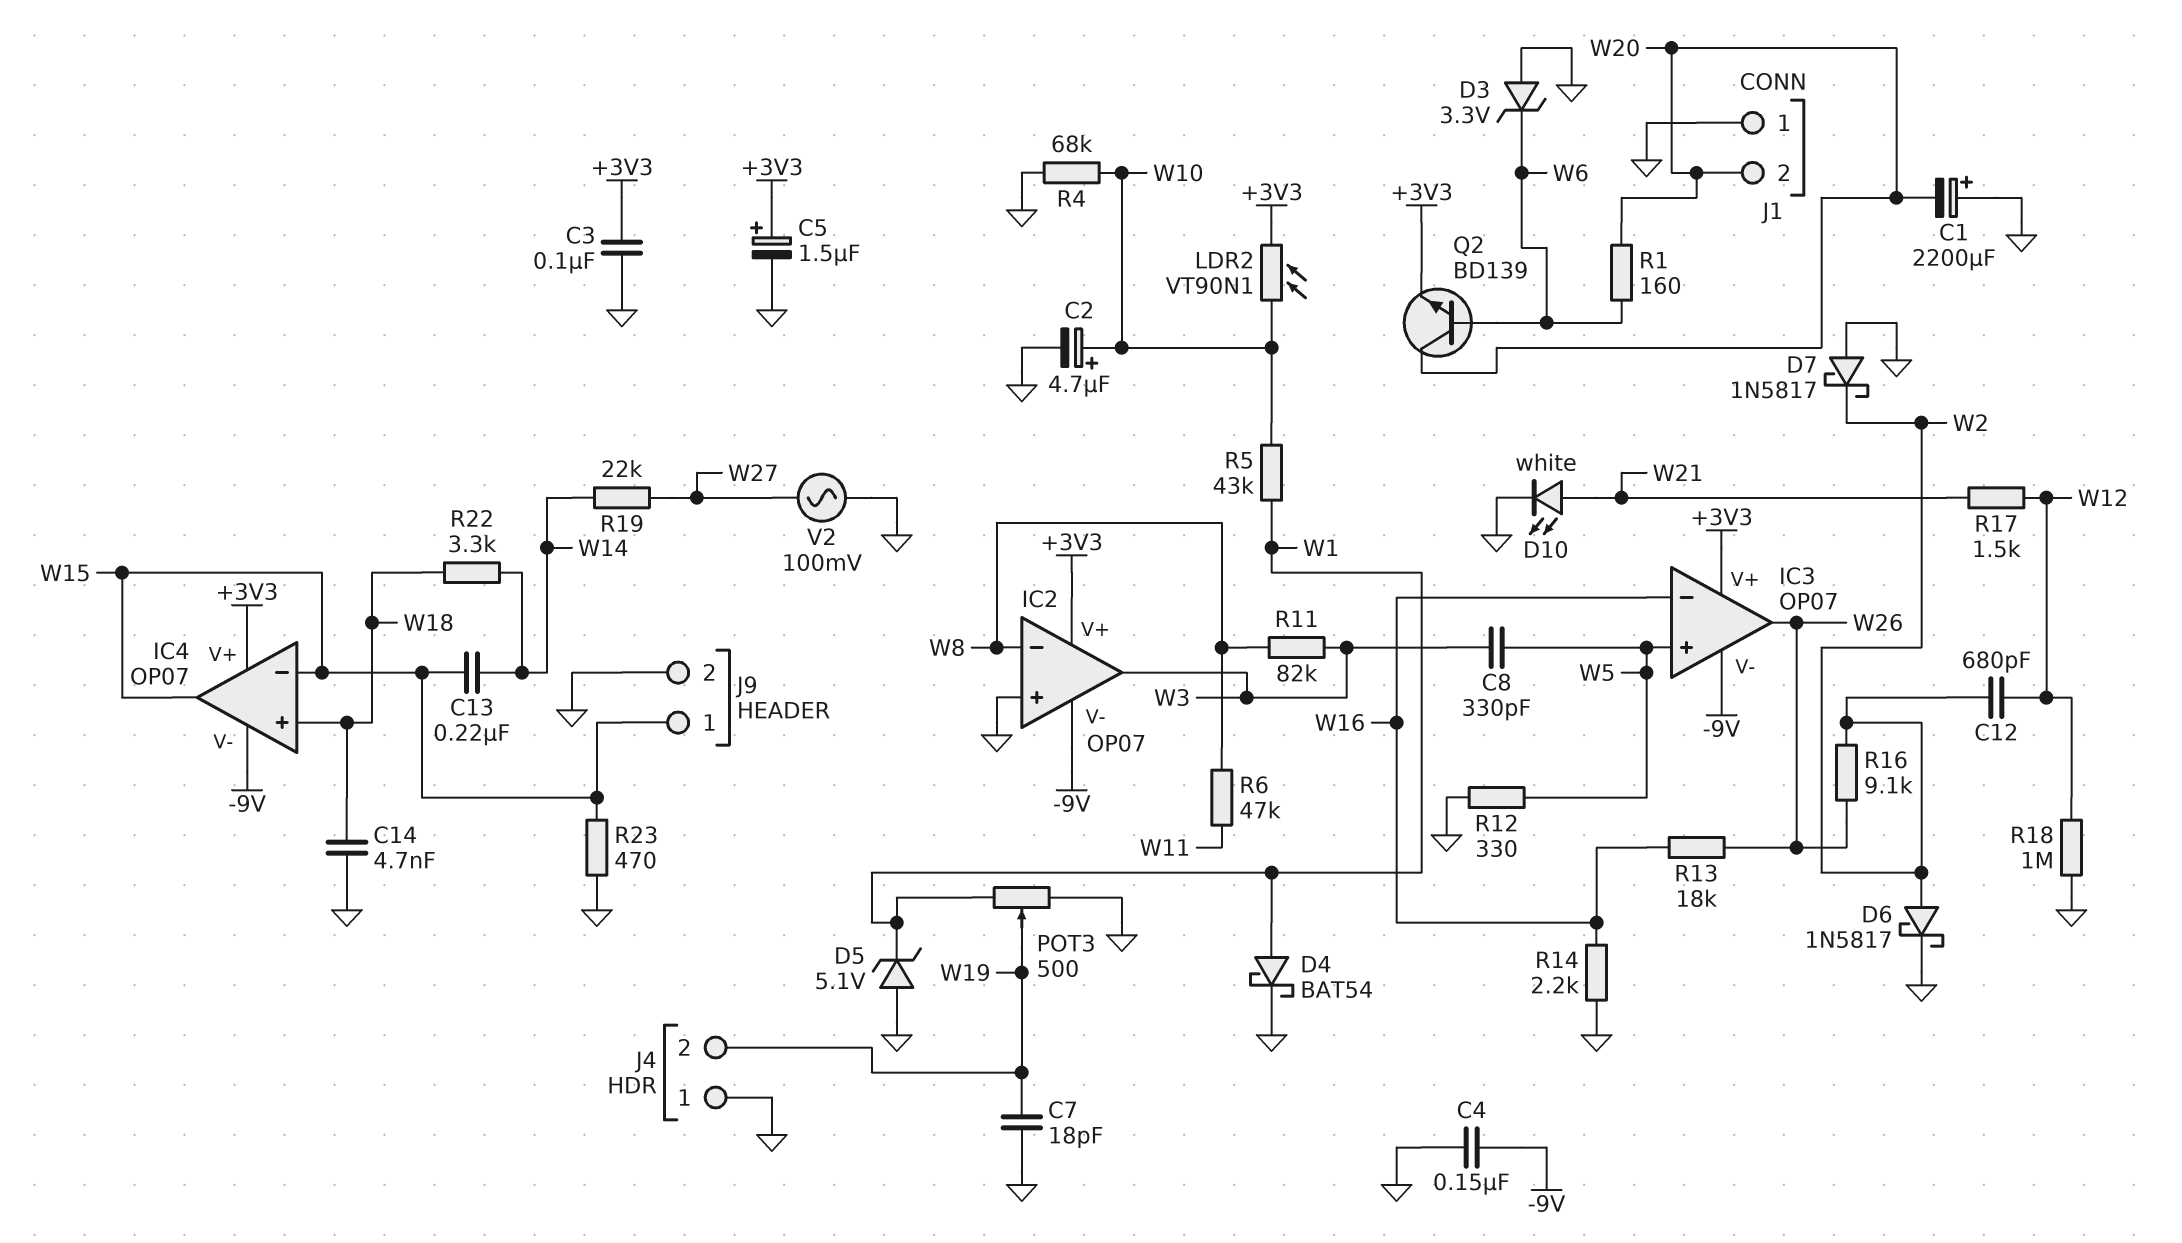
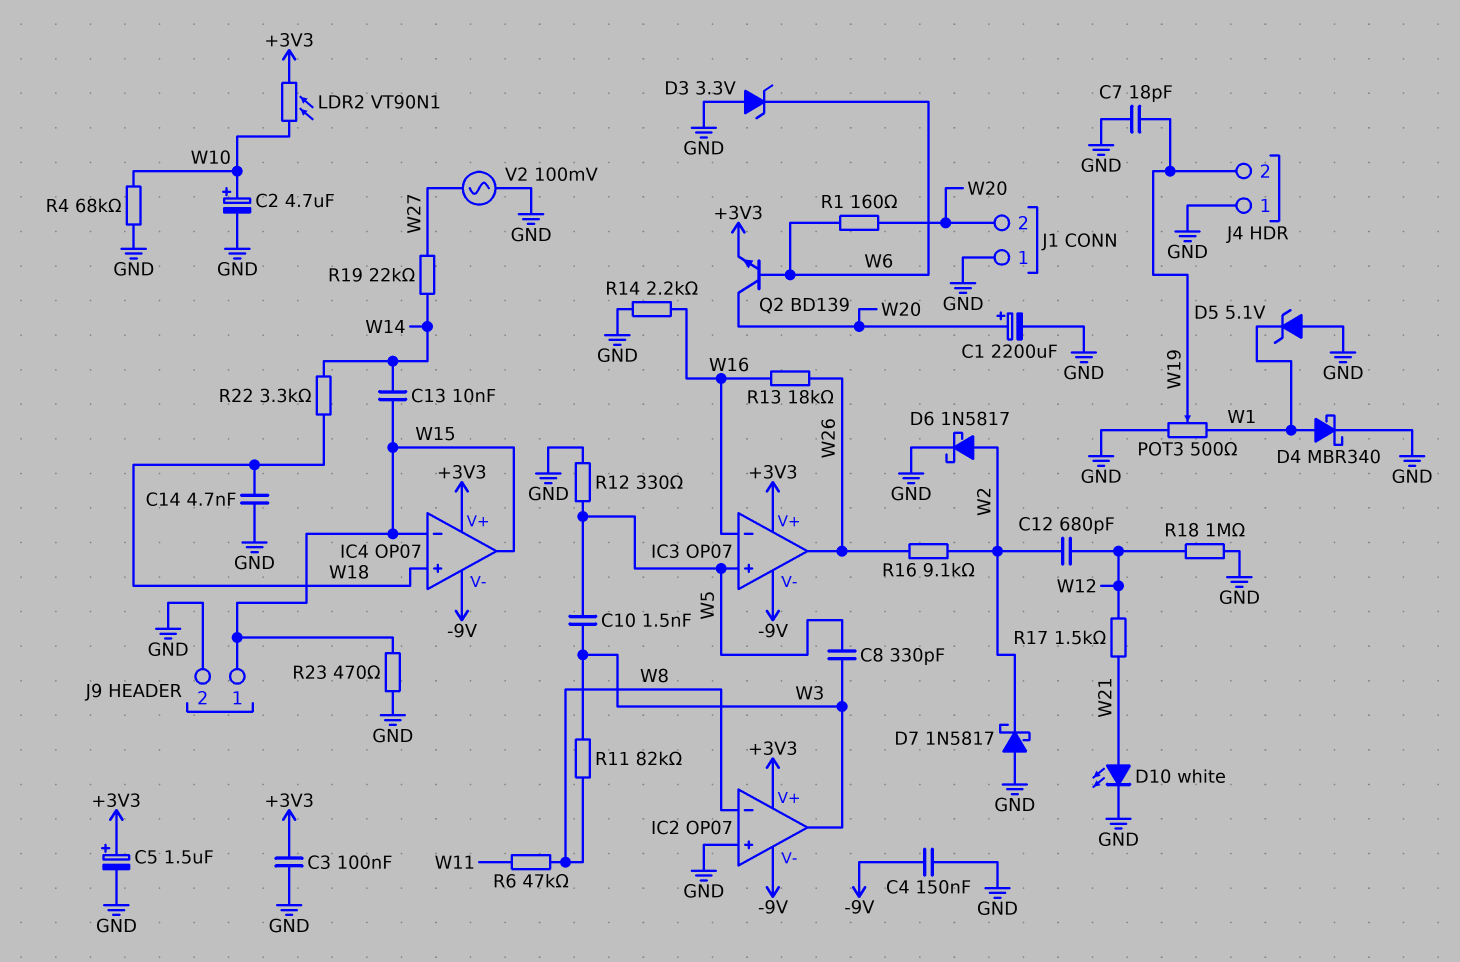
C1: 2200uF (plus GND, minus W20) -> 2200uF (plus W20, minus GND)
C10: none -> 1.5nF (W3, W5)
C13: 220nF (W14, W15) -> 10nF (W14, W15)
D4: schottky BAT54 (A W1, K GND) -> schottky MBR340 (A W1, K GND)
R5: 43k (W1, W10) -> none

